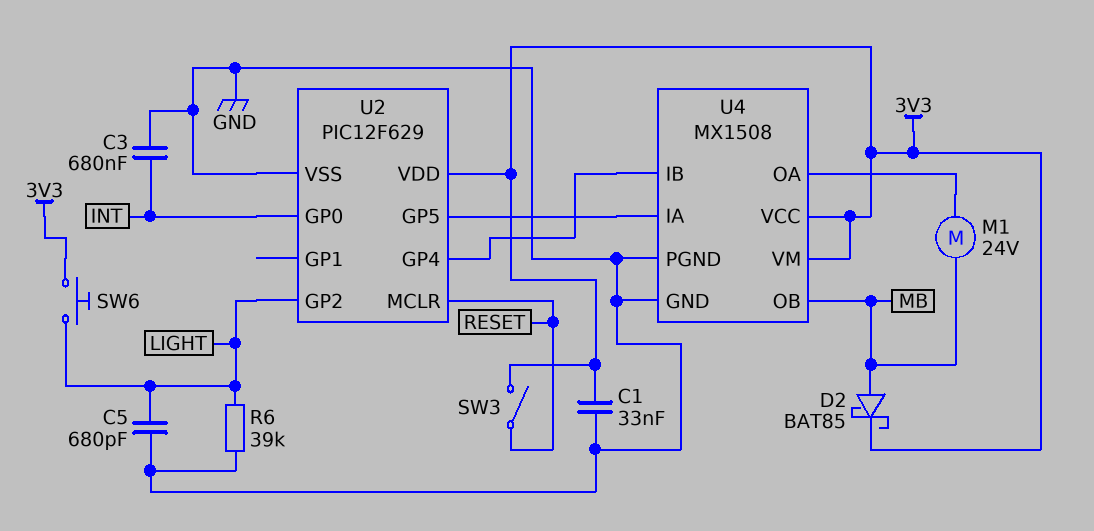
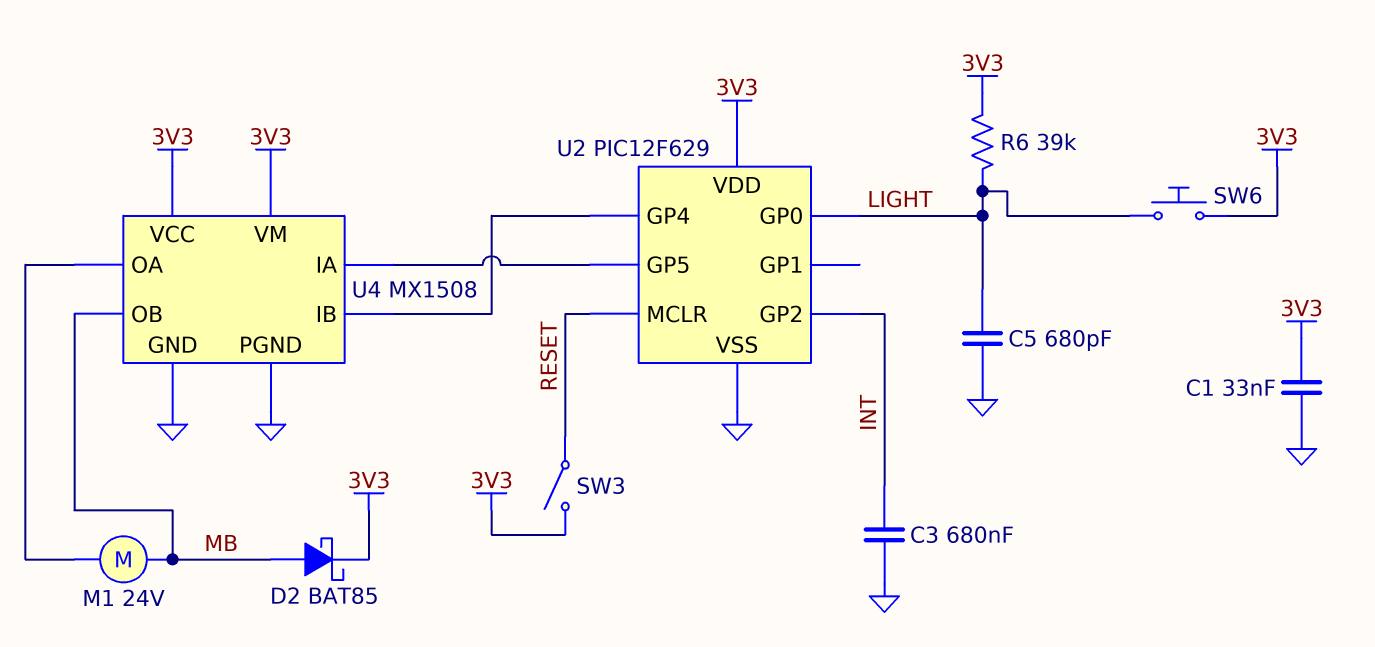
R6: 39k (GND, LIGHT) -> 39k (3V3, LIGHT)
U2 pin GP0: INT -> LIGHT
U2 pin GP2: LIGHT -> INT

